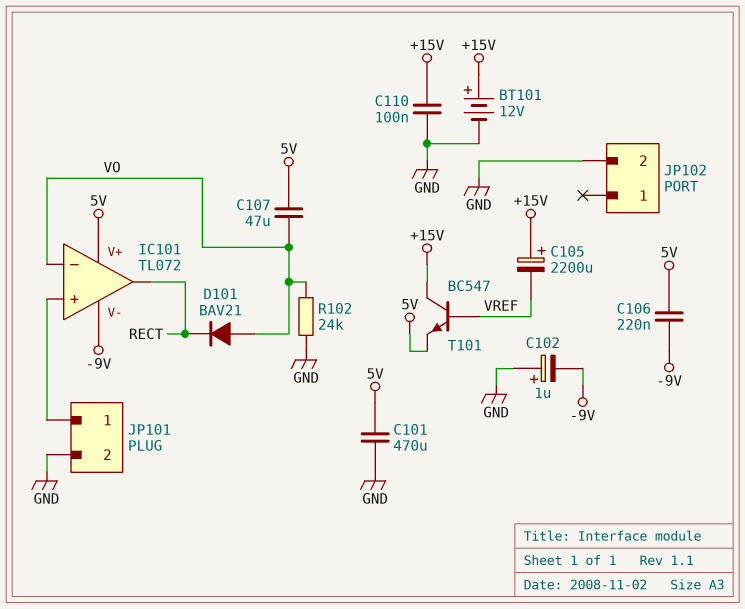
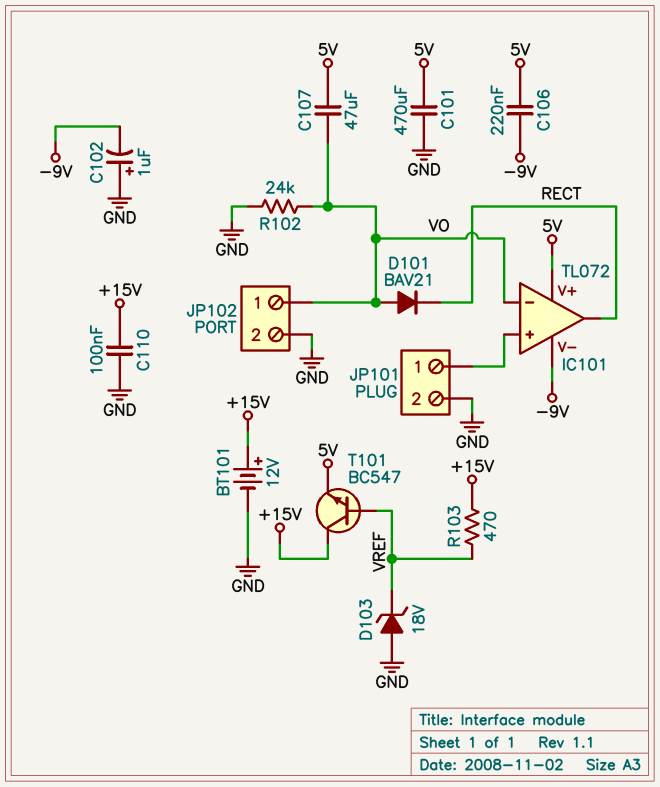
C105: 2200uF (plus +15V, minus VREF) -> none
D103: none -> zener 18V (A GND, K VREF)
JP102 pin 1: none -> VO
R103: none -> 470 (+15V, VREF)

